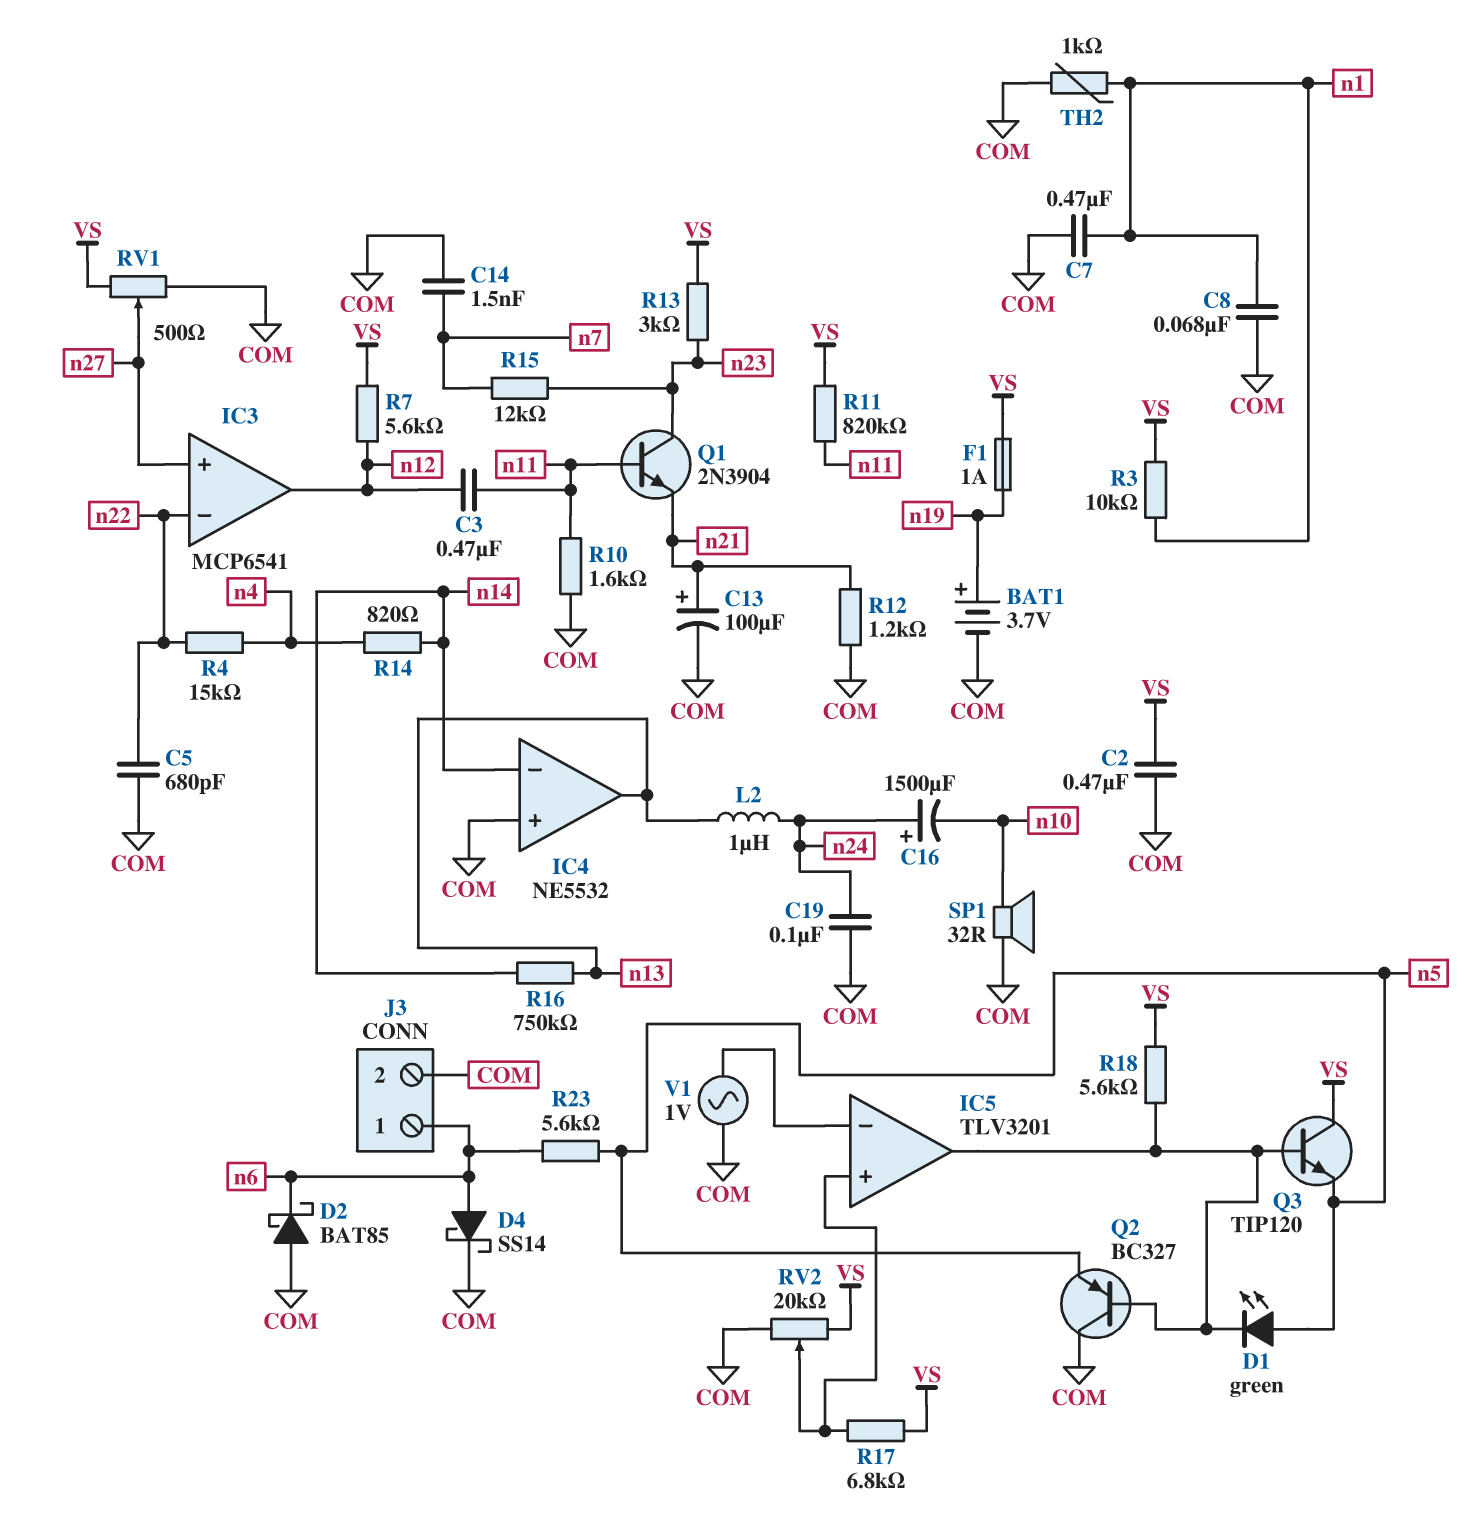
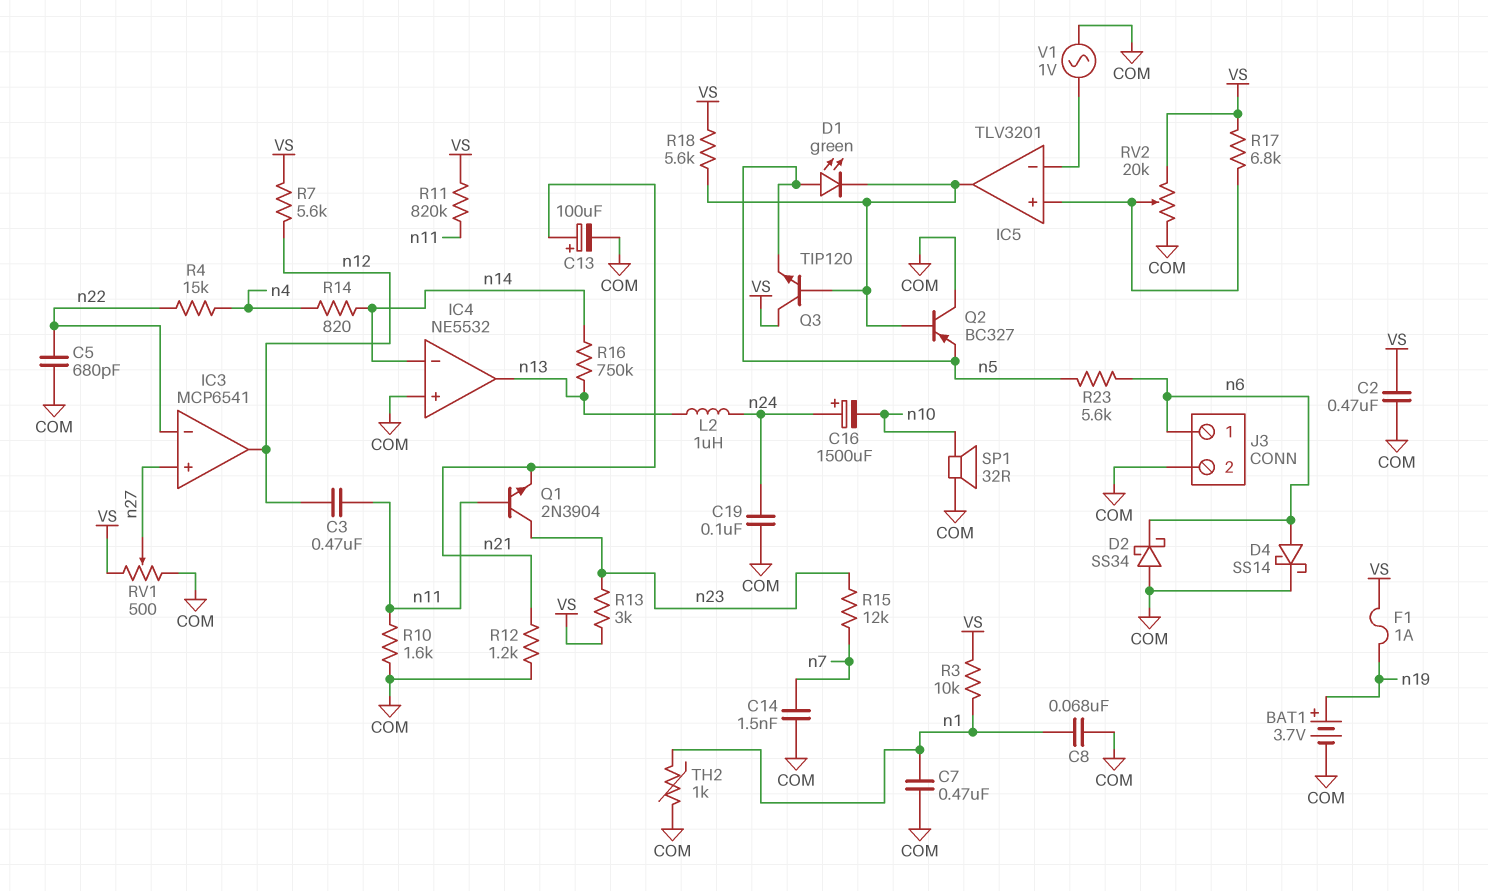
D2: schottky BAT85 (A COM, K n6) -> schottky SS34 (A COM, K n6)

